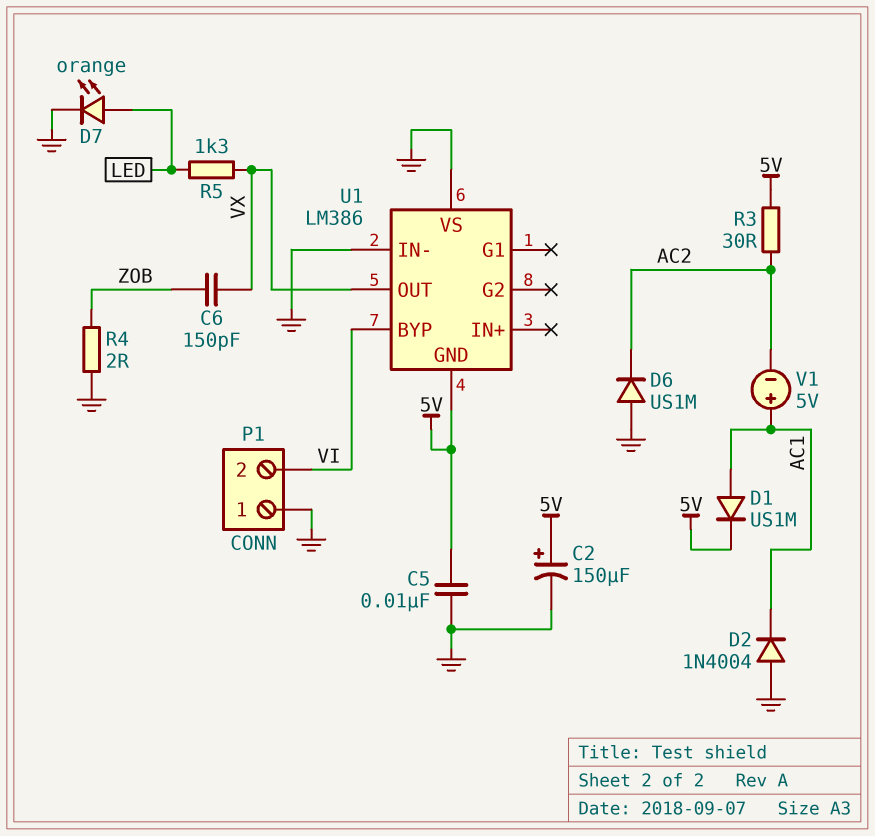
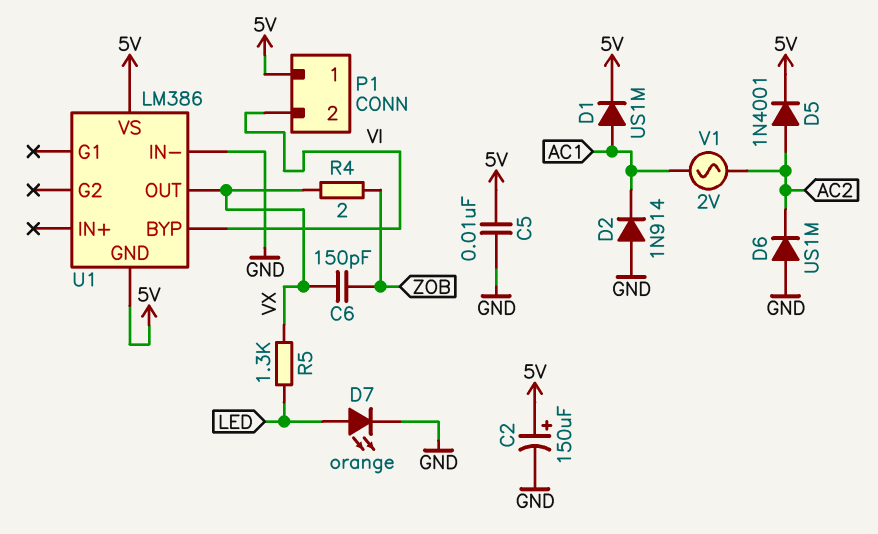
D2: diode 1N4004 (A GND, K AC1) -> diode 1N914 (A GND, K AC1)
D5: none -> diode 1N4001 (A AC2, K 5V)
P1 pin 1: GND -> 5V
R3: 30 (5V, AC2) -> none
R4: 2 (GND, ZOB) -> 2 (VX, ZOB)
U1 pin VS: GND -> 5V
V1: 5V (plus AC1, minus AC2) -> AC 2V (AC1, AC2)

